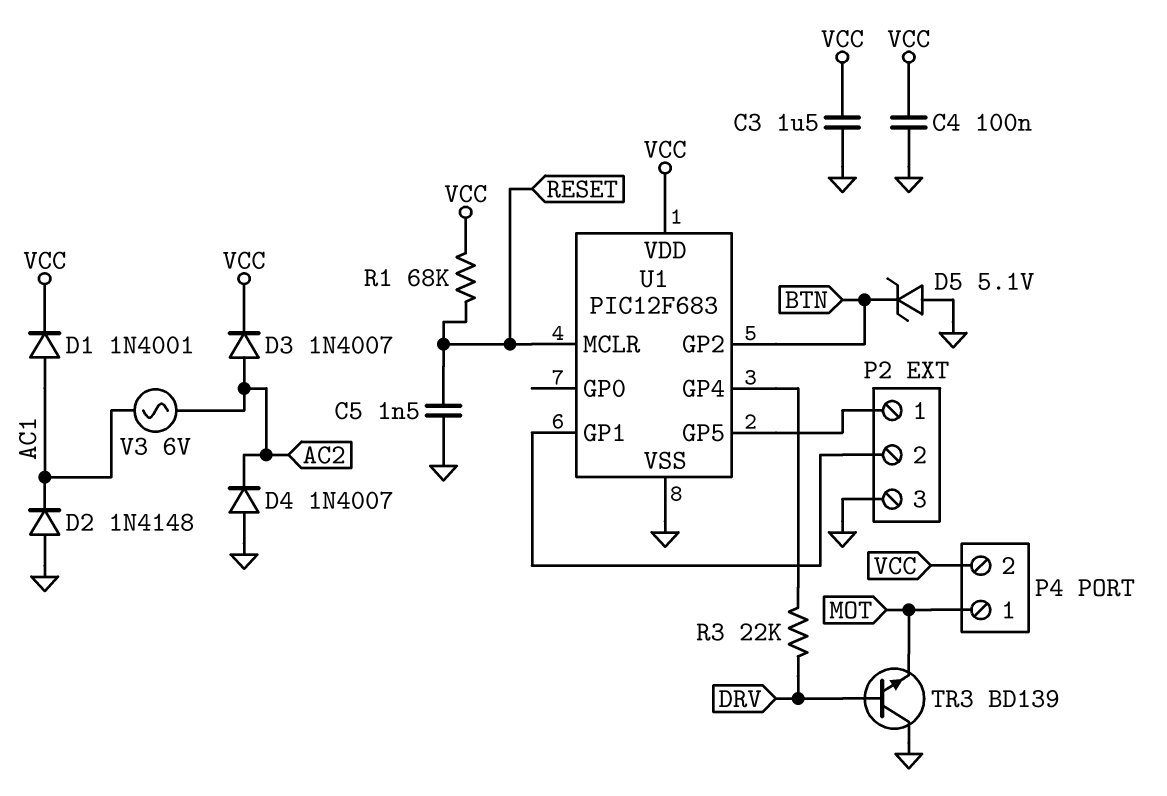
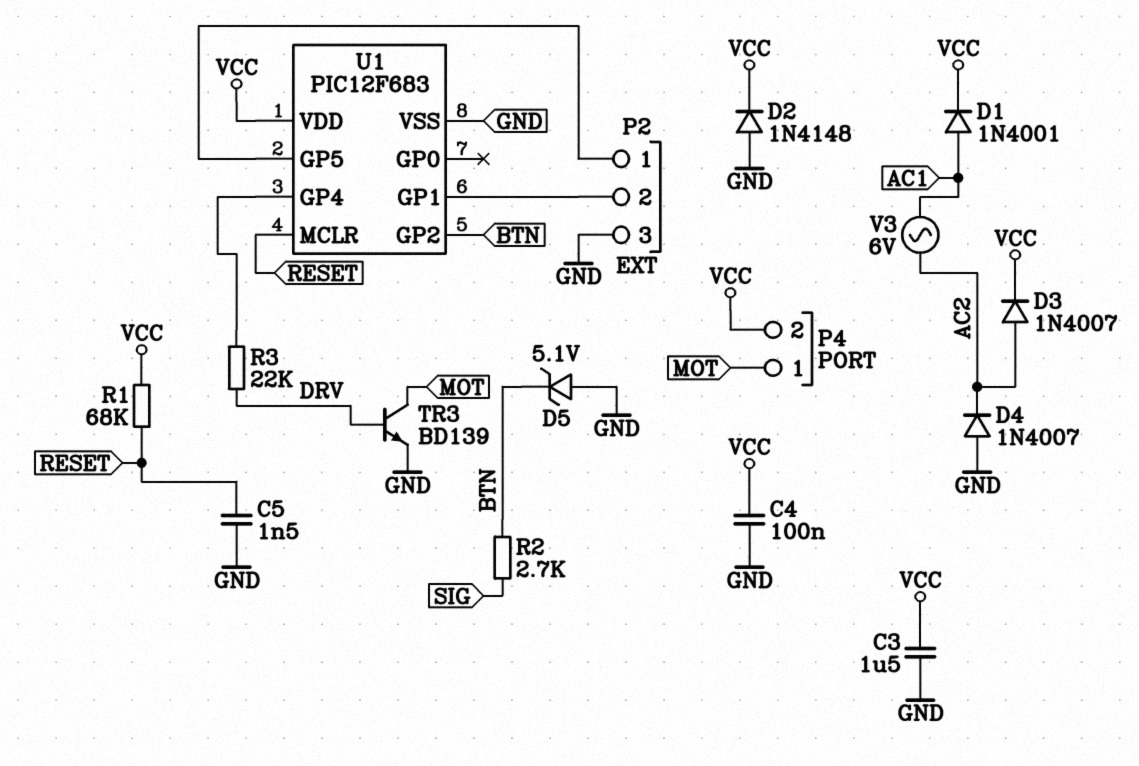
D2: diode 1N4148 (A GND, K AC1) -> diode 1N4148 (A GND, K VCC)
R2: none -> 2.7k (BTN, SIG)
TR3: NPN BD139 (B DRV, C GND, E MOT) -> NPN BD139 (B DRV, C MOT, E GND)

